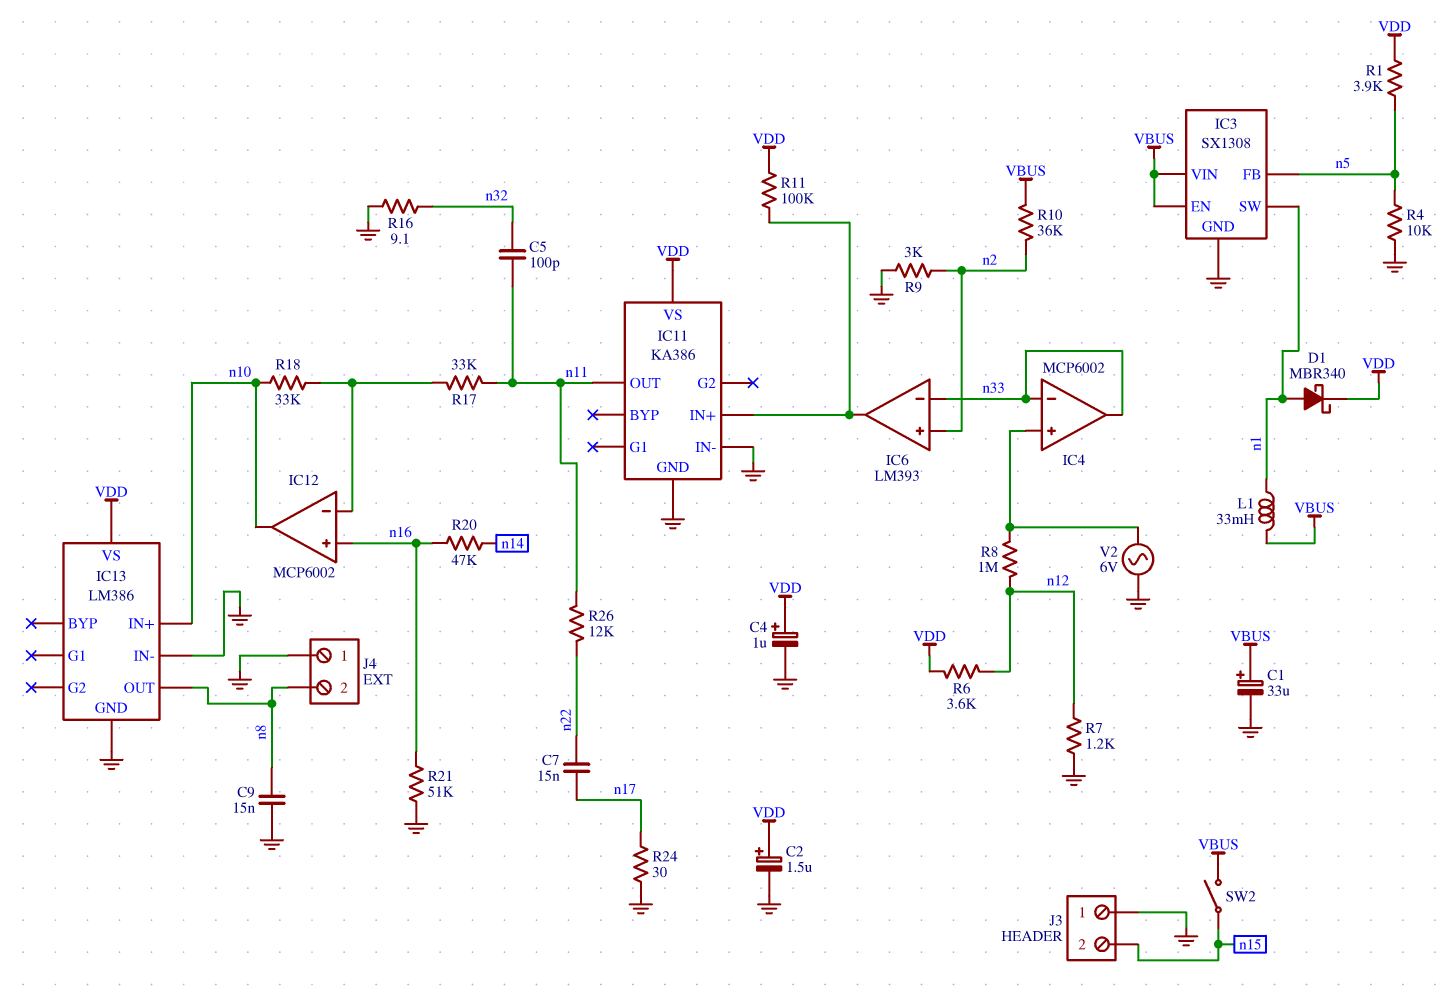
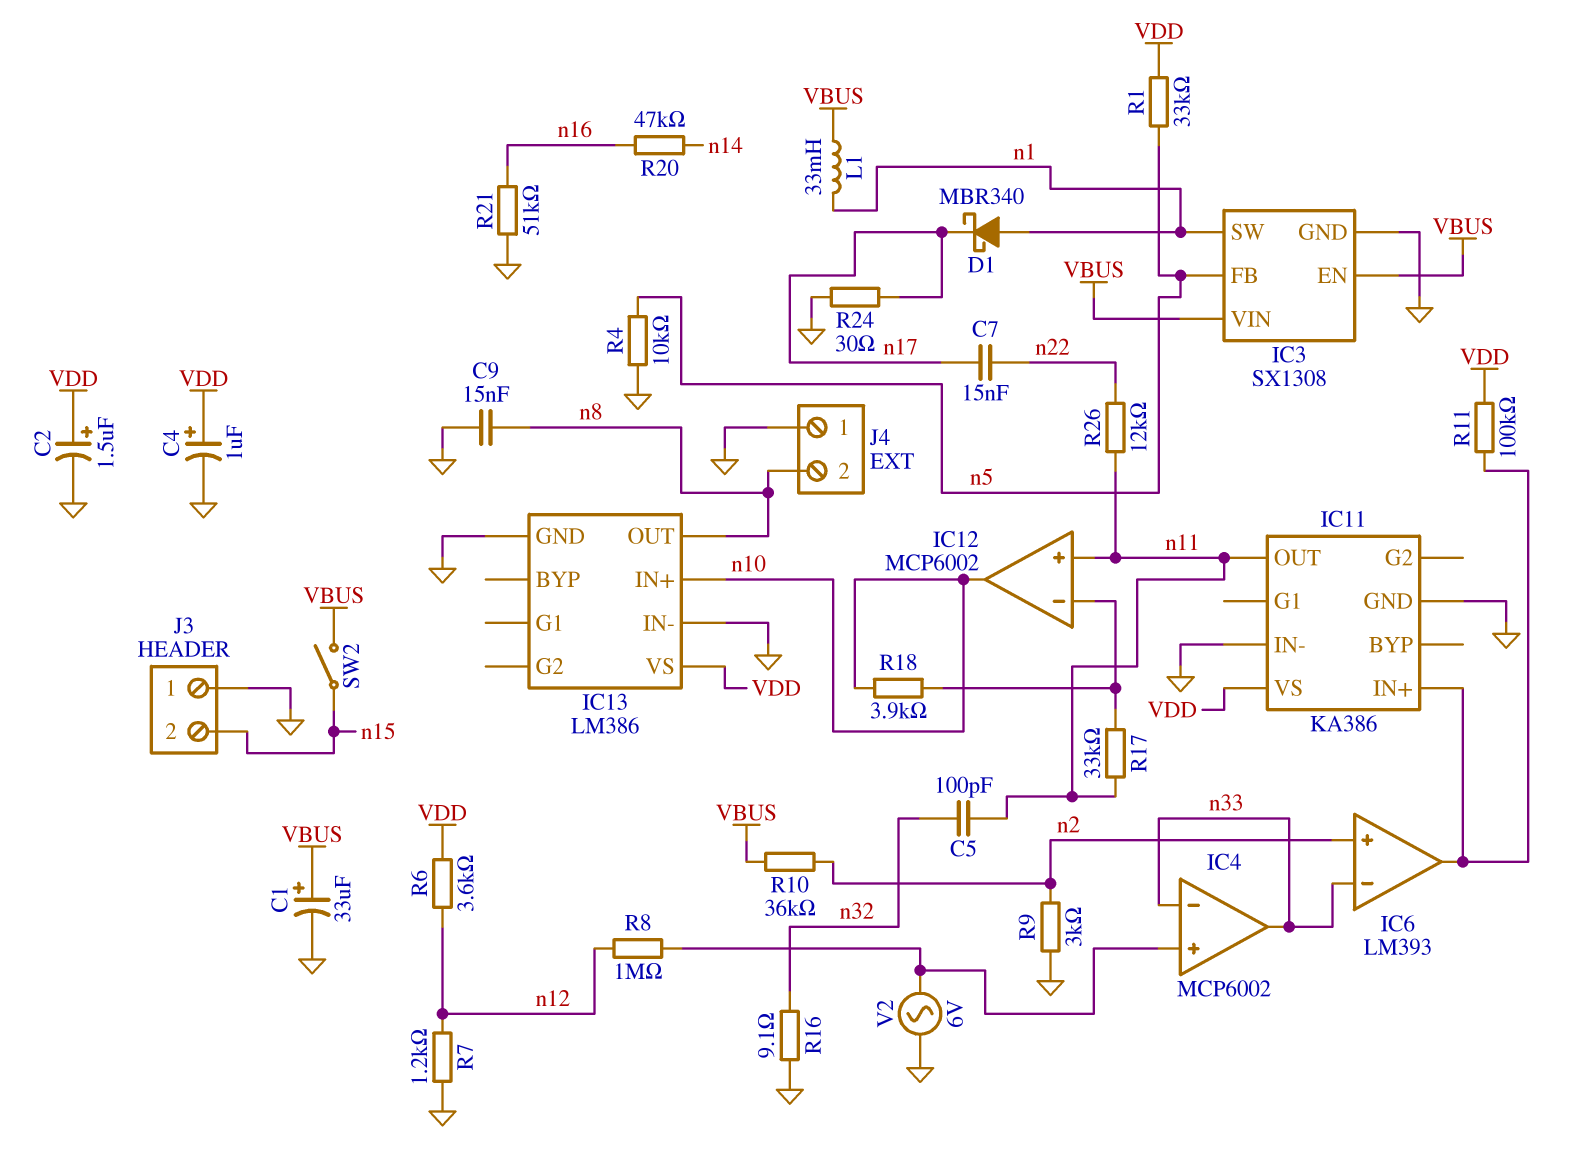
D1: schottky MBR340 (A n1, K VDD) -> schottky MBR340 (A n1, K n17)
IC12 pin in+: n16 -> n11
R1: 3.9k (VDD, n5) -> 33k (VDD, n5)
R18: 33k (IC12/in-, n10) -> 3.9k (IC12/in-, n10)

